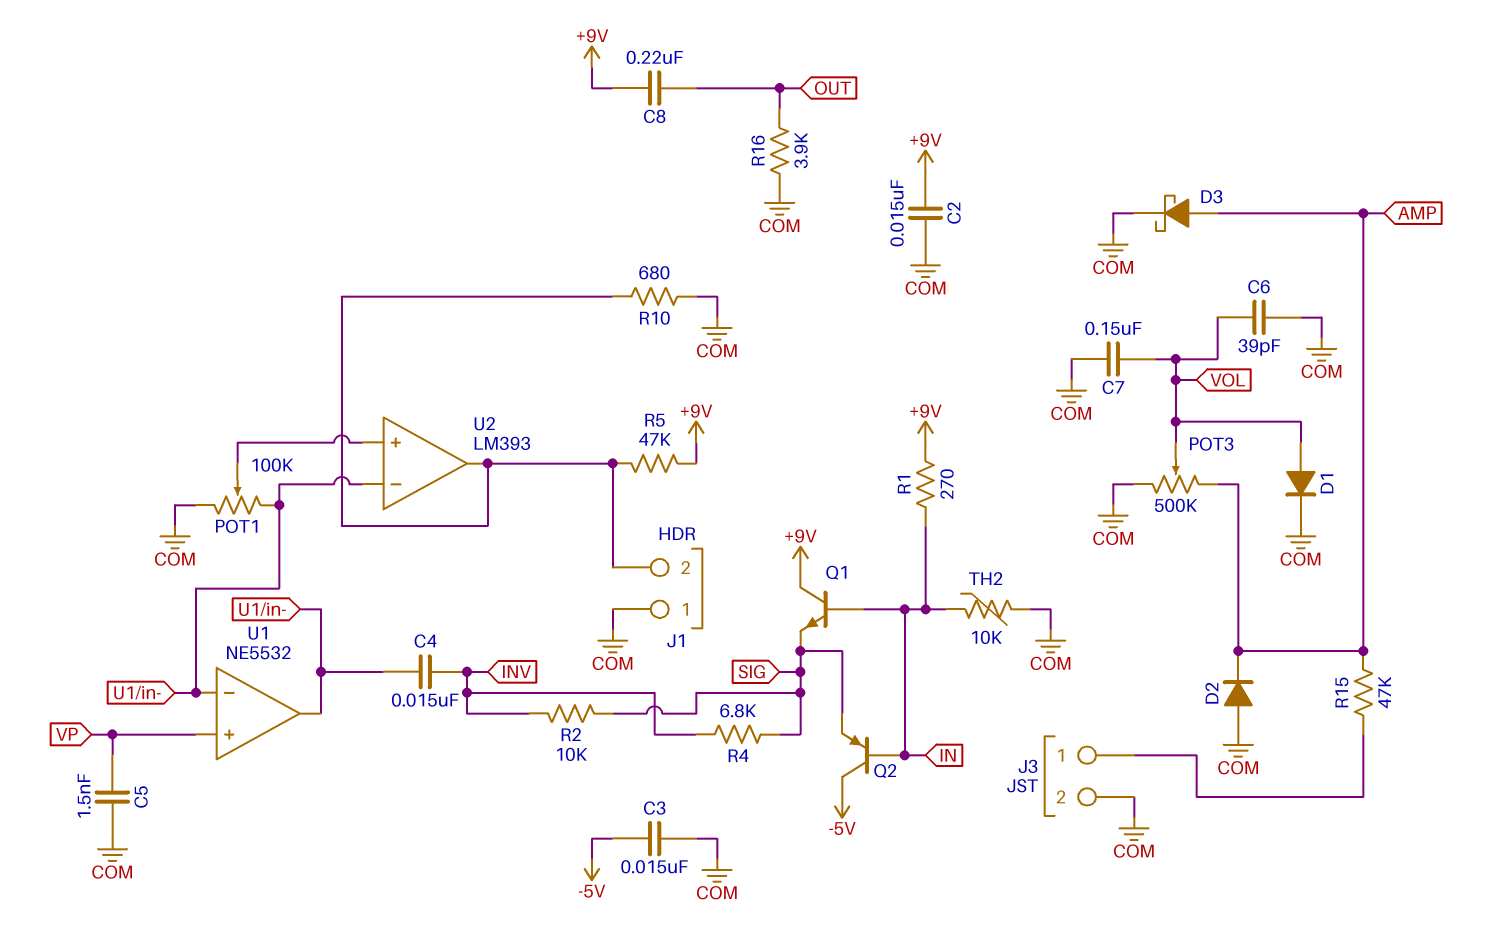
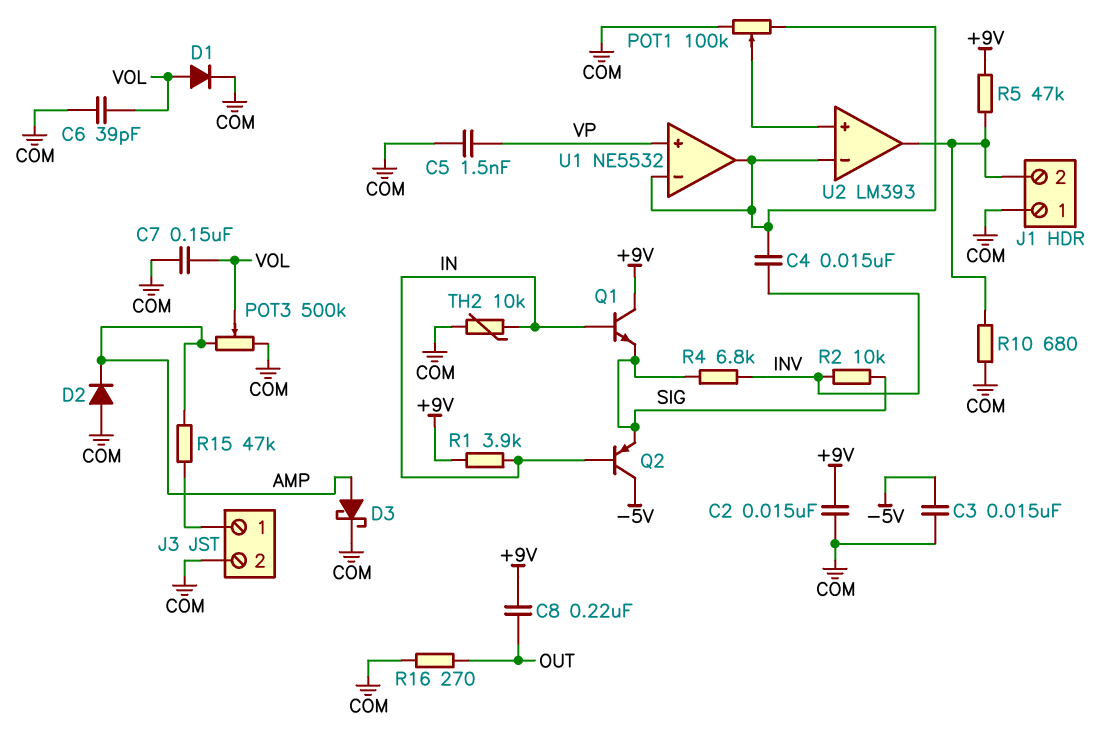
R1: 270 (+9V, IN) -> 3.9k (+9V, IN)
R16: 3.9k (COM, OUT) -> 270 (COM, OUT)

